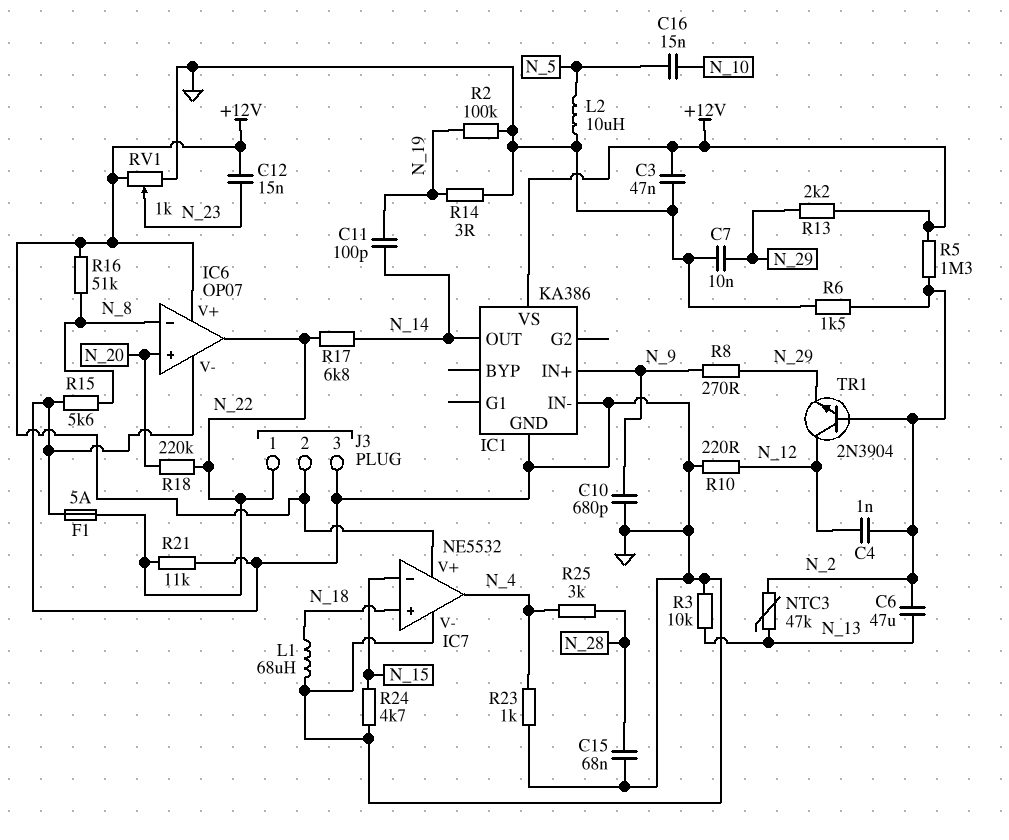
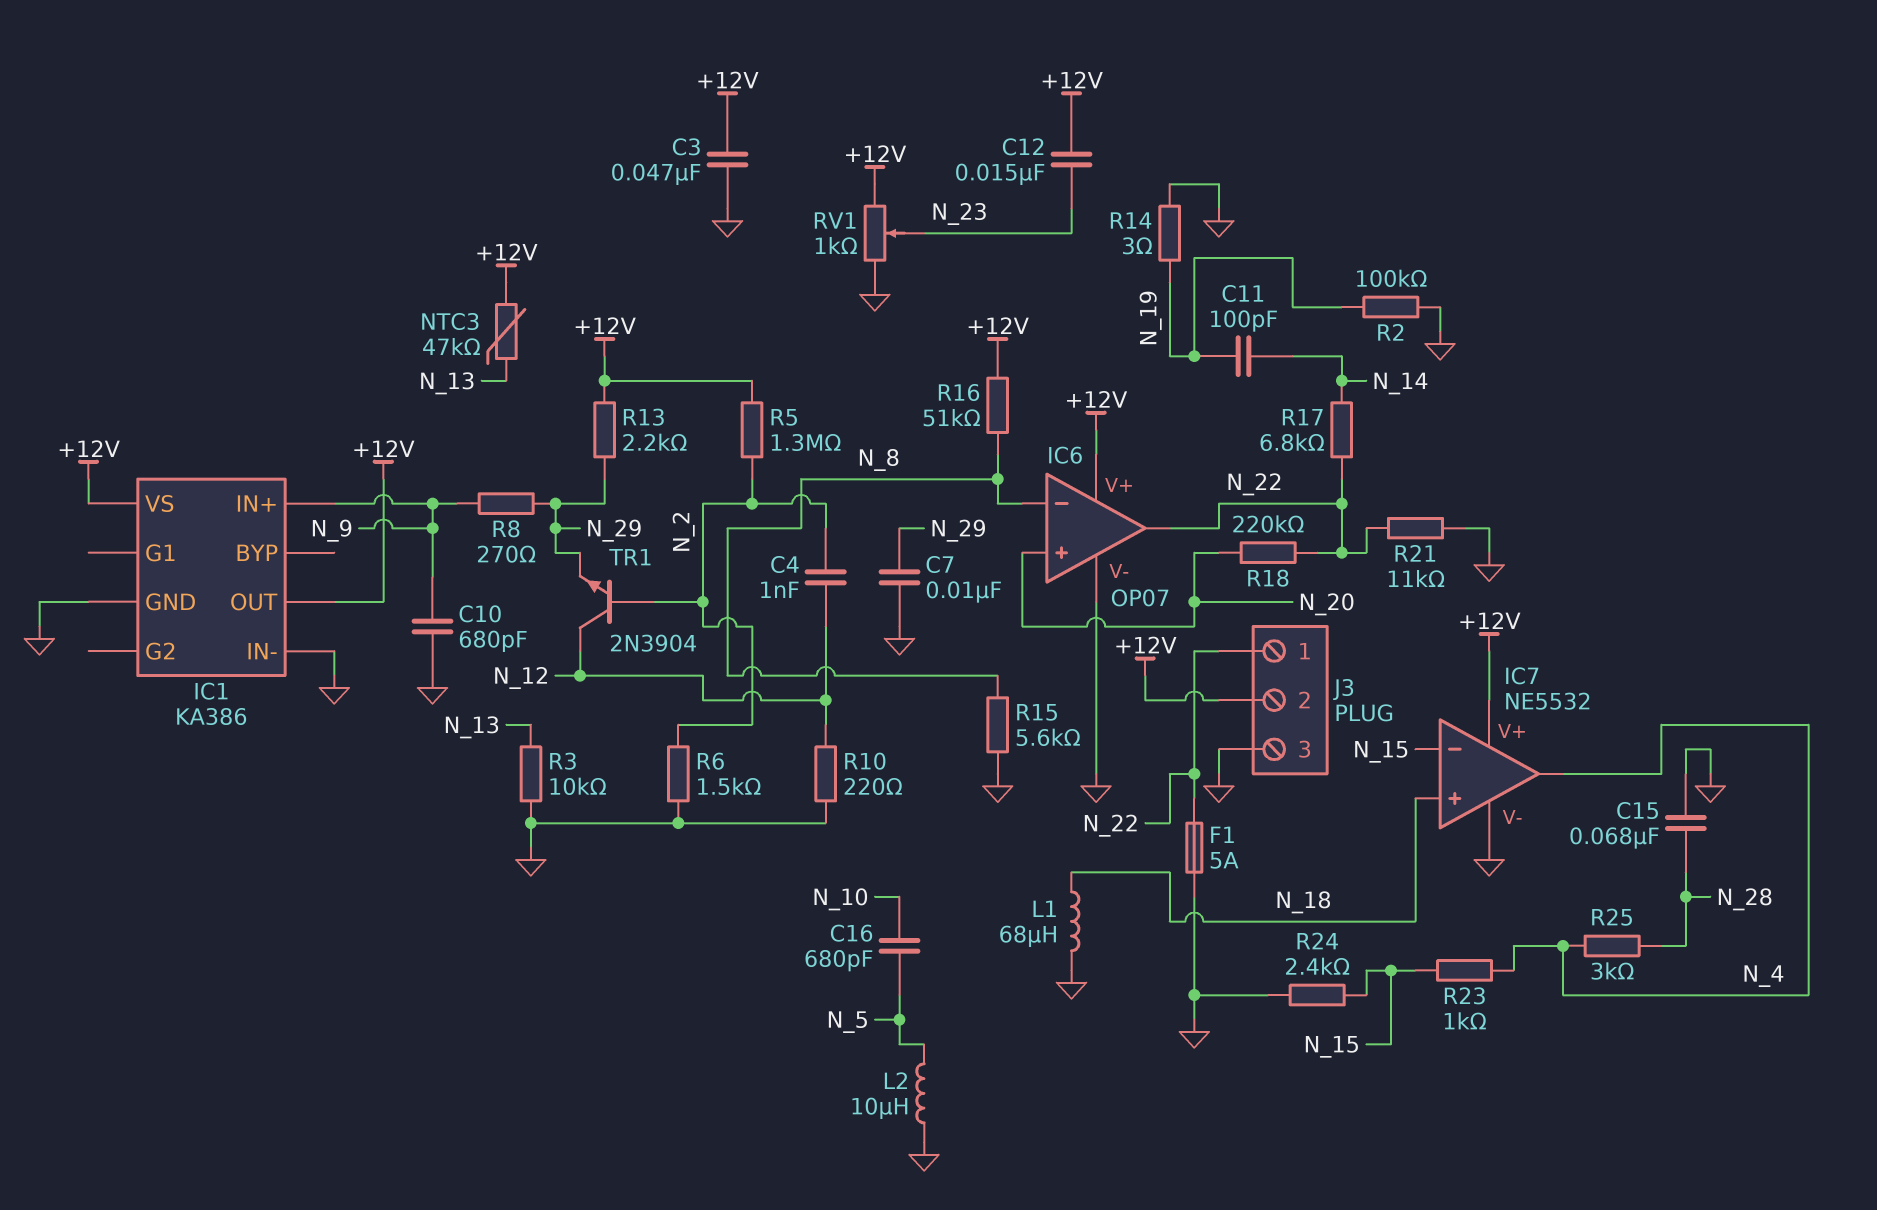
C6: 47uF (N_2, N_13) -> none
C16: 15nF (N_5, N_10) -> 680pF (N_5, N_10)
IC1 pin OUT: N_14 -> +12V
NTC3: 47k (N_2, N_13) -> 47k (+12V, N_13)
R23: 1k (GND, N_4) -> 1k (N_4, N_15)
R24: 4.7k (GND, N_15) -> 2.4k (GND, N_15)

